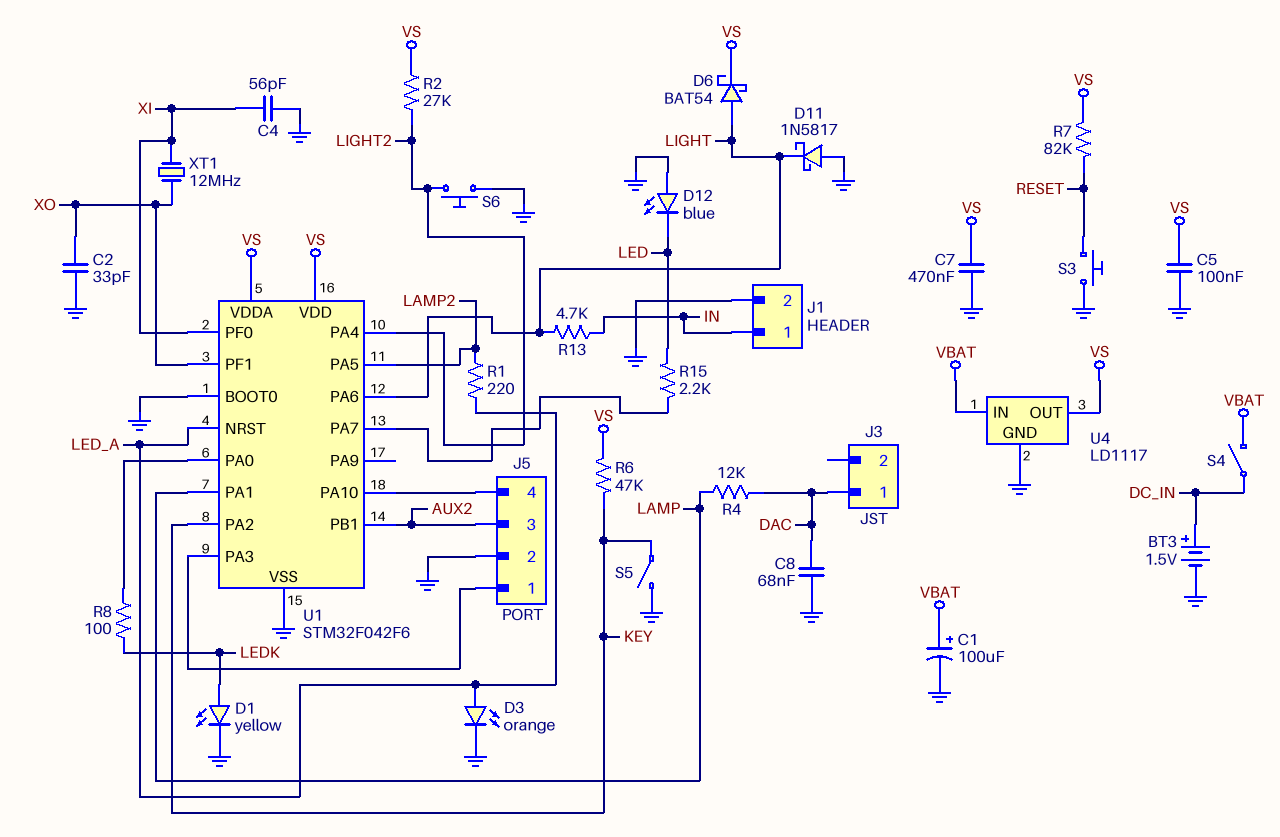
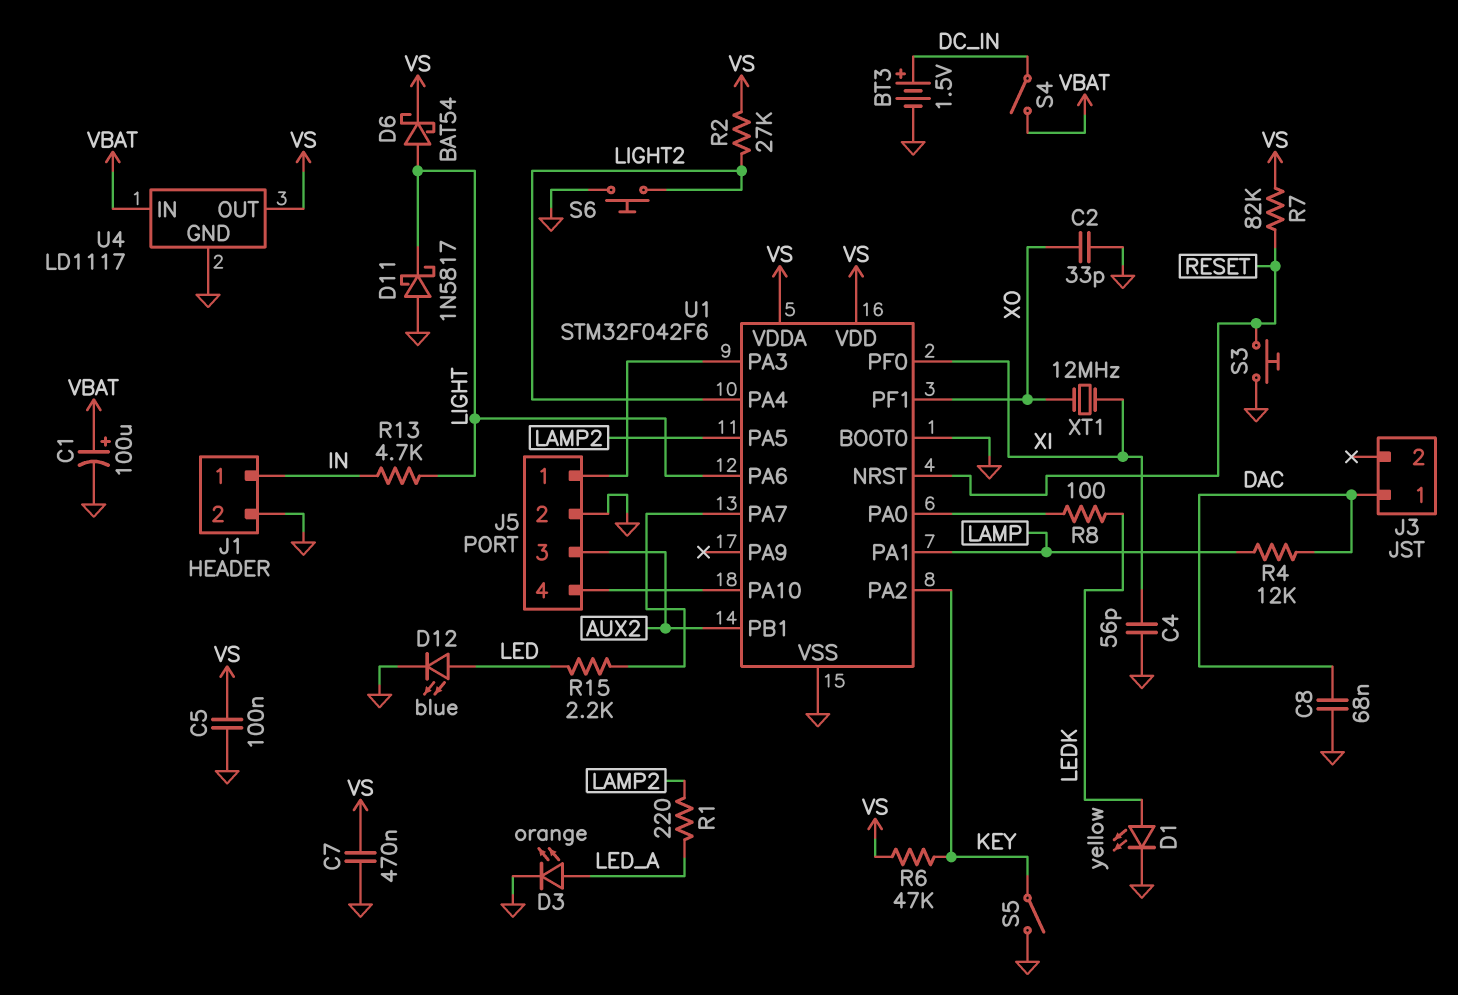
D12: LED blue (A GND, K LED) -> LED blue (A LED, K GND)
U1 pin NRST: LED_A -> RESET

